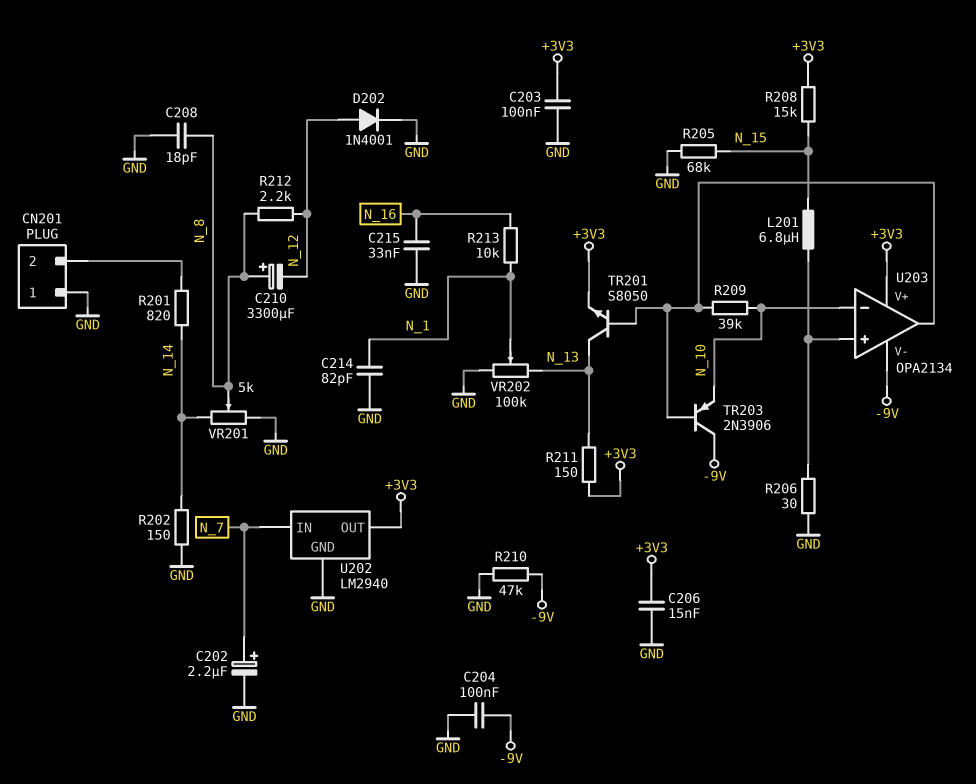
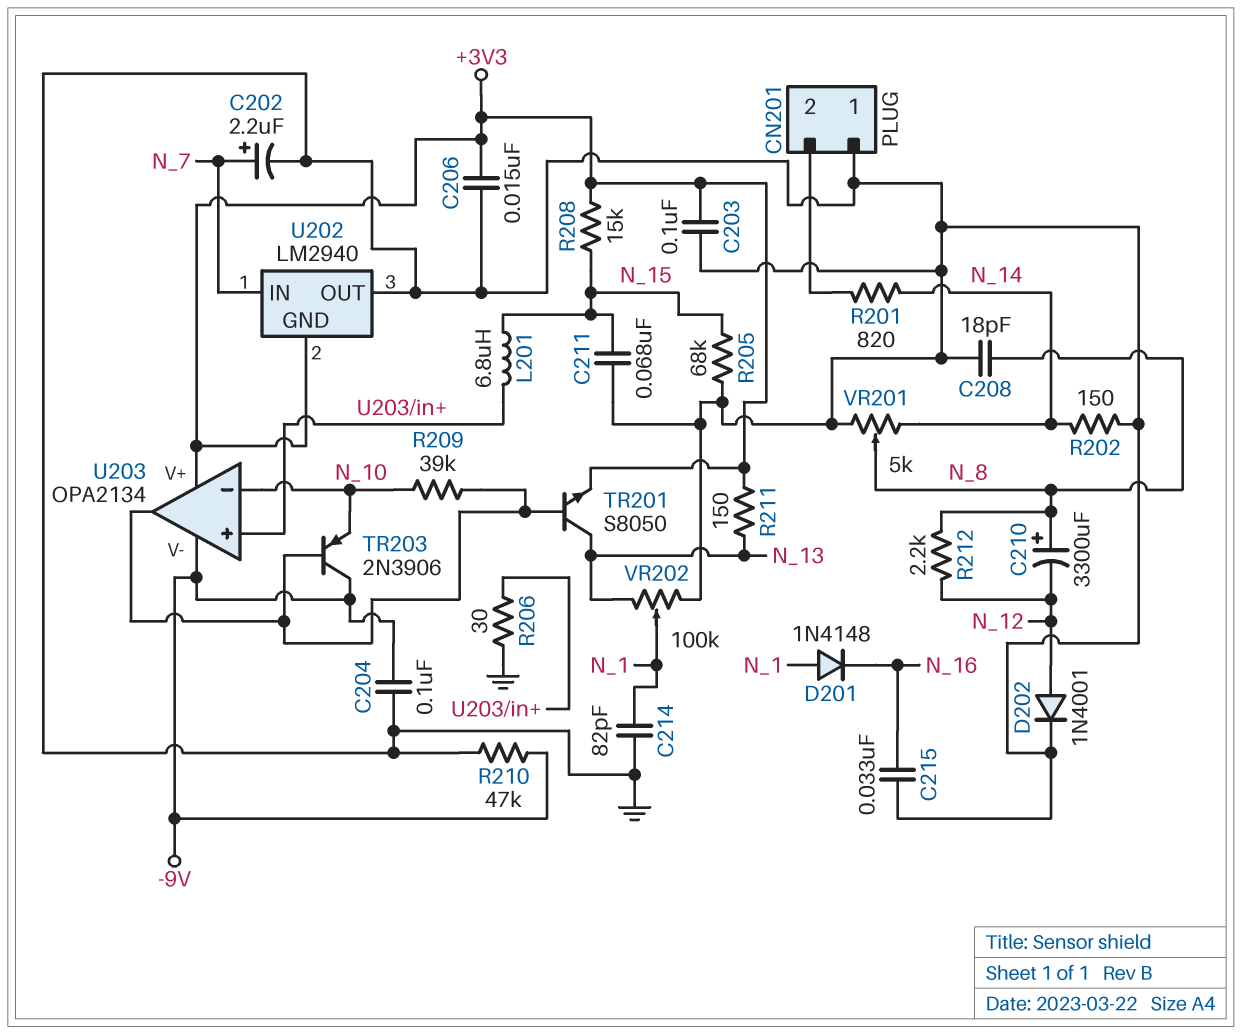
C211: none -> 68nF (GND, N_15)
D201: none -> diode 1N4148 (A N_1, K N_16)
R213: 10k (N_1, N_16) -> none
U202 pin GND: GND -> +3V3
U202 pin OUT: +3V3 -> GND

